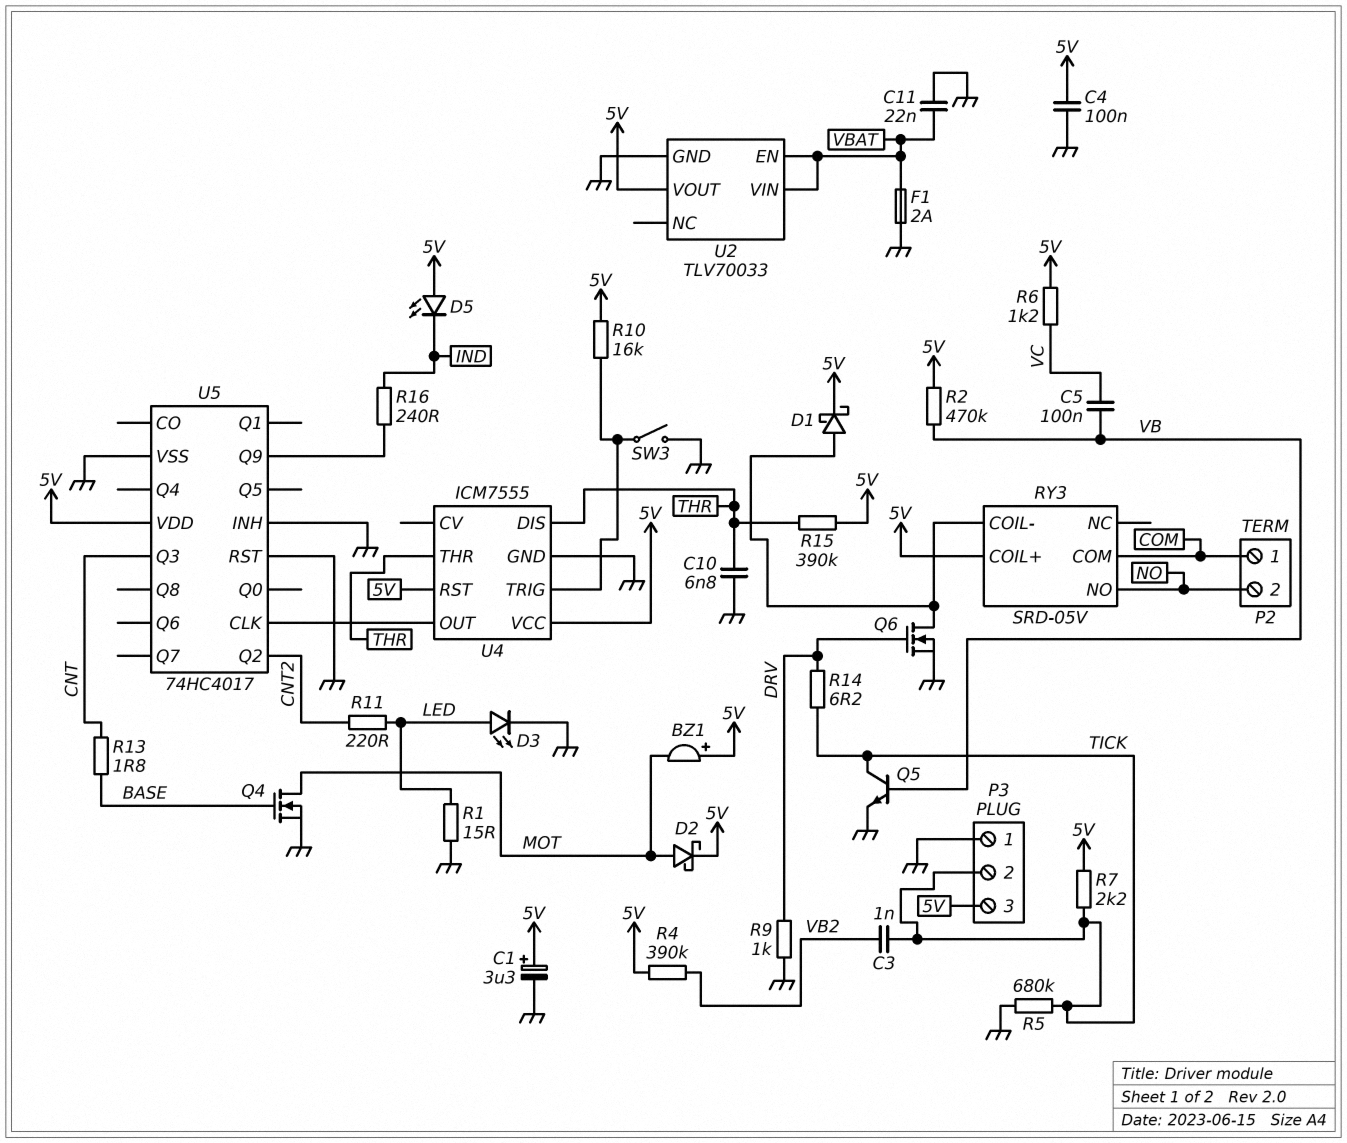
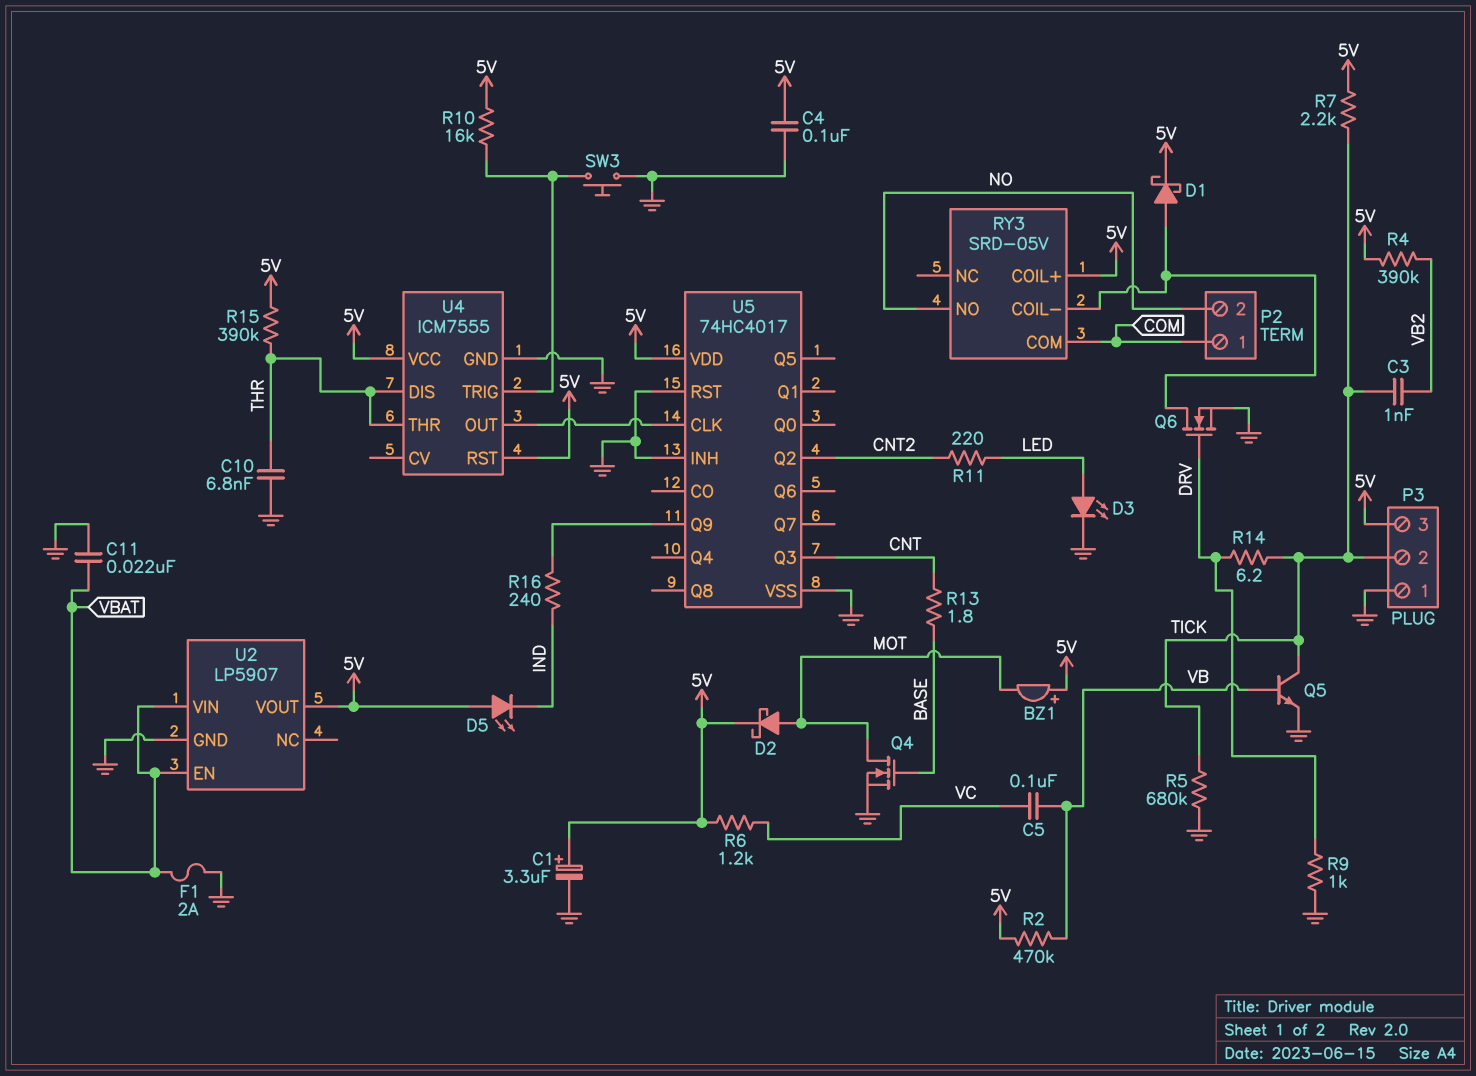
R1: 15 (GND, LED) -> none
SW3: switch (GND, U4/TRIG) -> button (GND, U4/TRIG)
U2: TLV70033 -> LP5907

